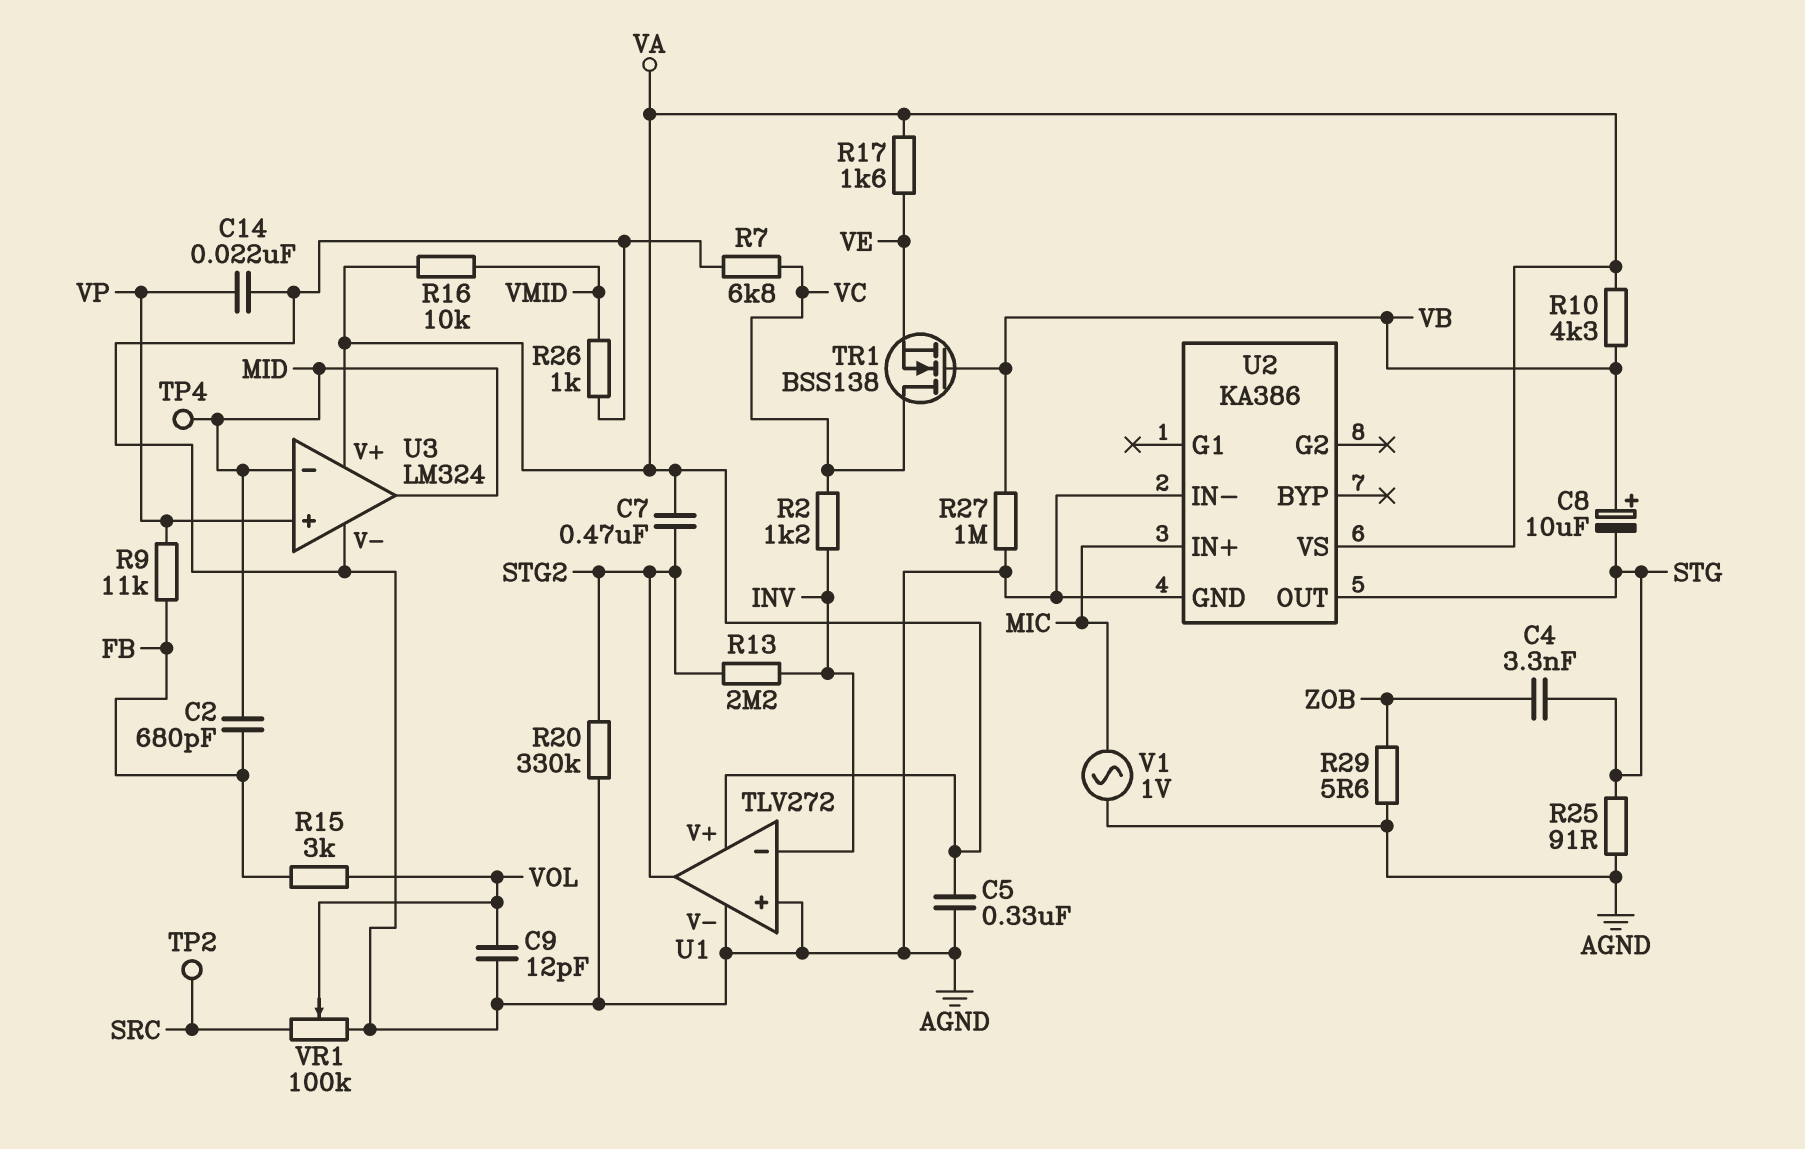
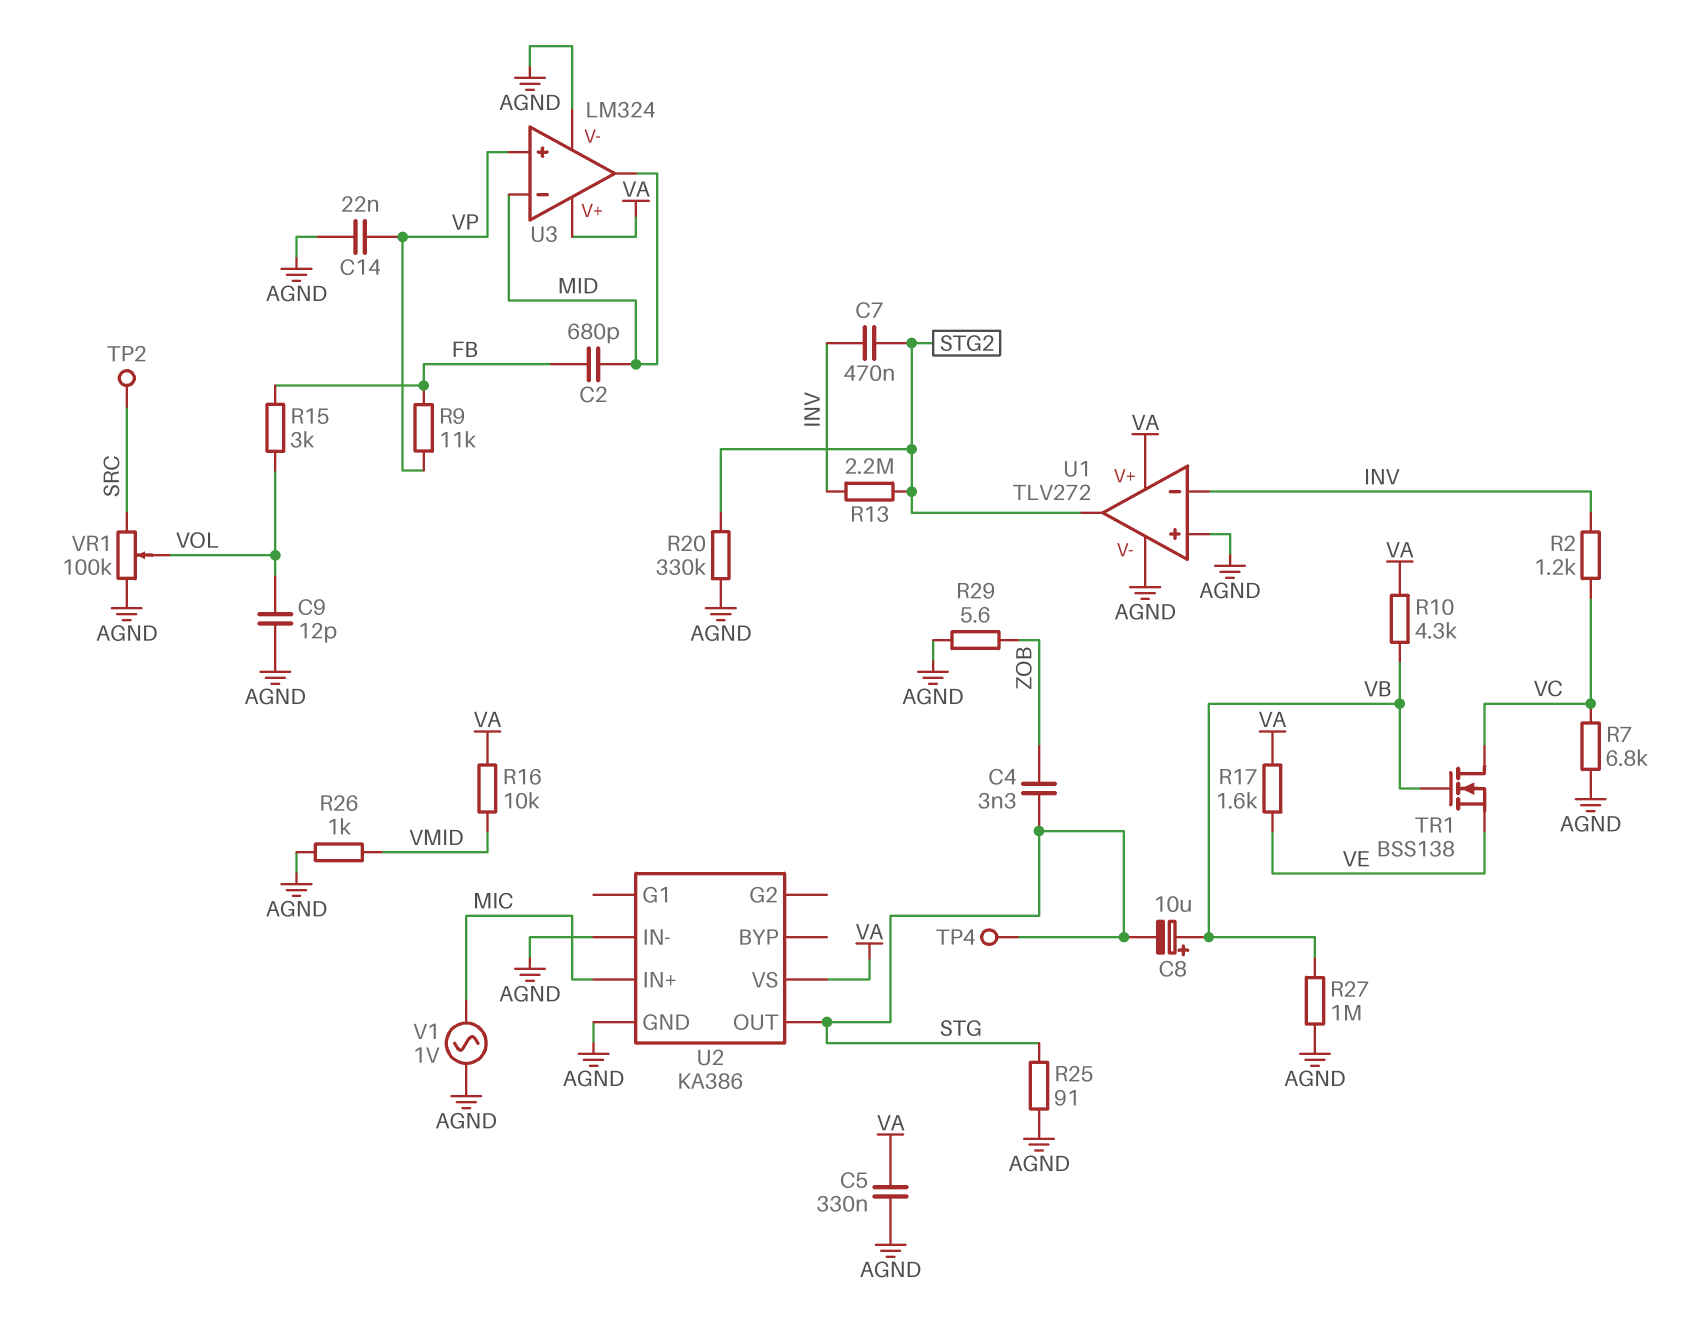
C7: 470nF (STG2, VA) -> 470nF (INV, STG2)
TP4: test point (MID) -> test point (STG)

